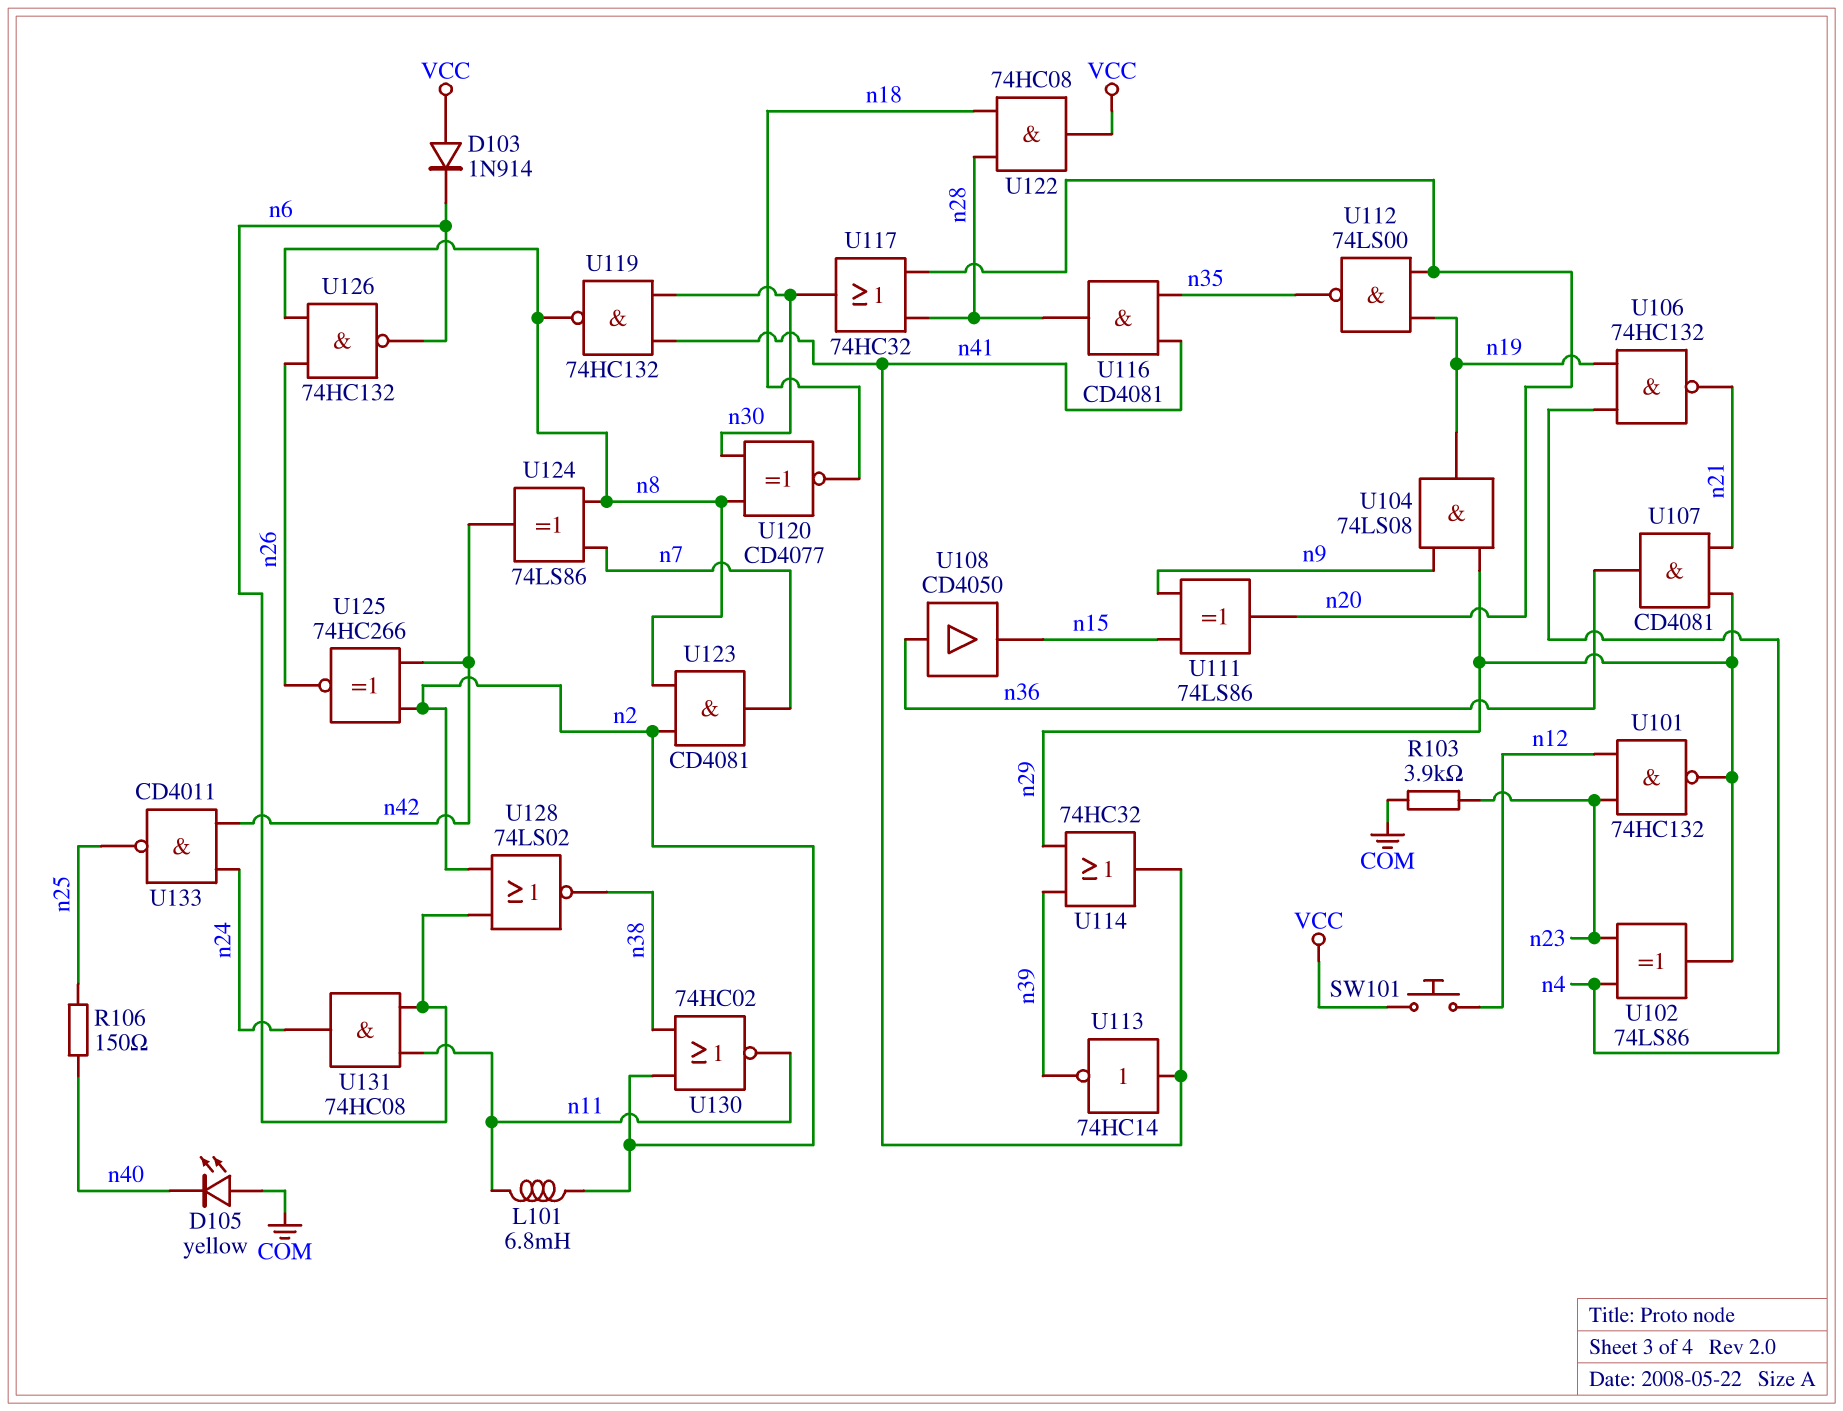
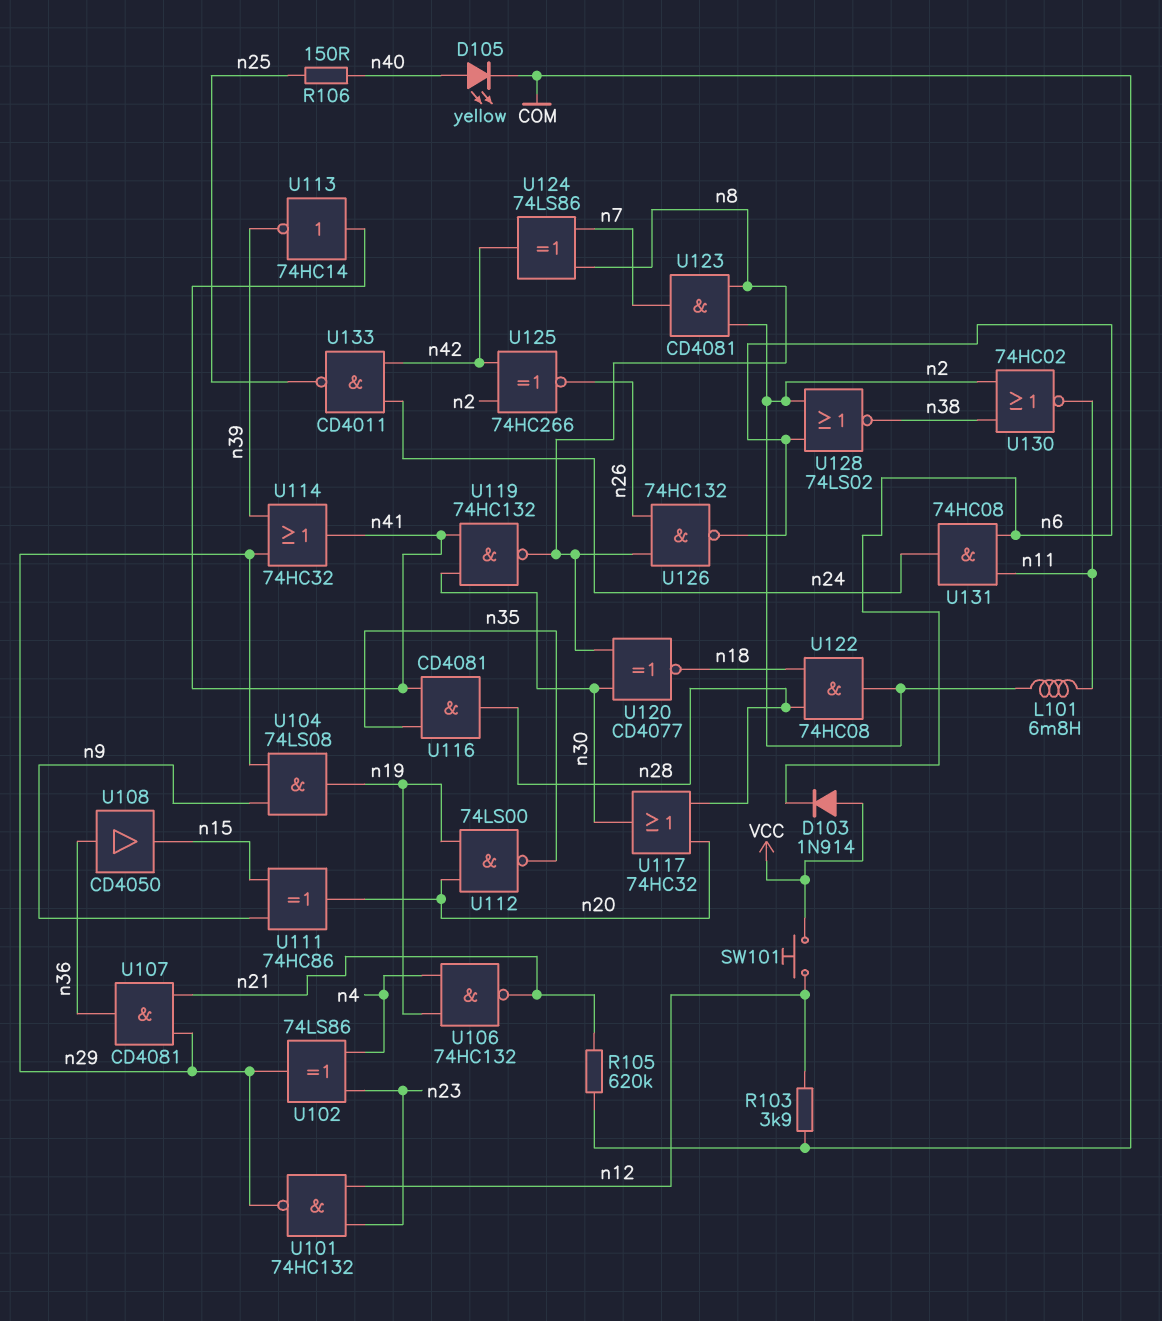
D105: LED yellow (A COM, K n40) -> LED yellow (A n40, K COM)
R103: 3.9k (COM, n23) -> 3.9k (COM, n12)
R105: none -> 620k (COM, n21)
U111: XOR 74LS86 (in n9, in n15, out n20) -> XOR 74HC86 (in n9, in n15, out n20)
U122: AND 74HC08 (in n18, in n28, out VCC) -> AND 74HC08 (in n18, in n28, out n2)

